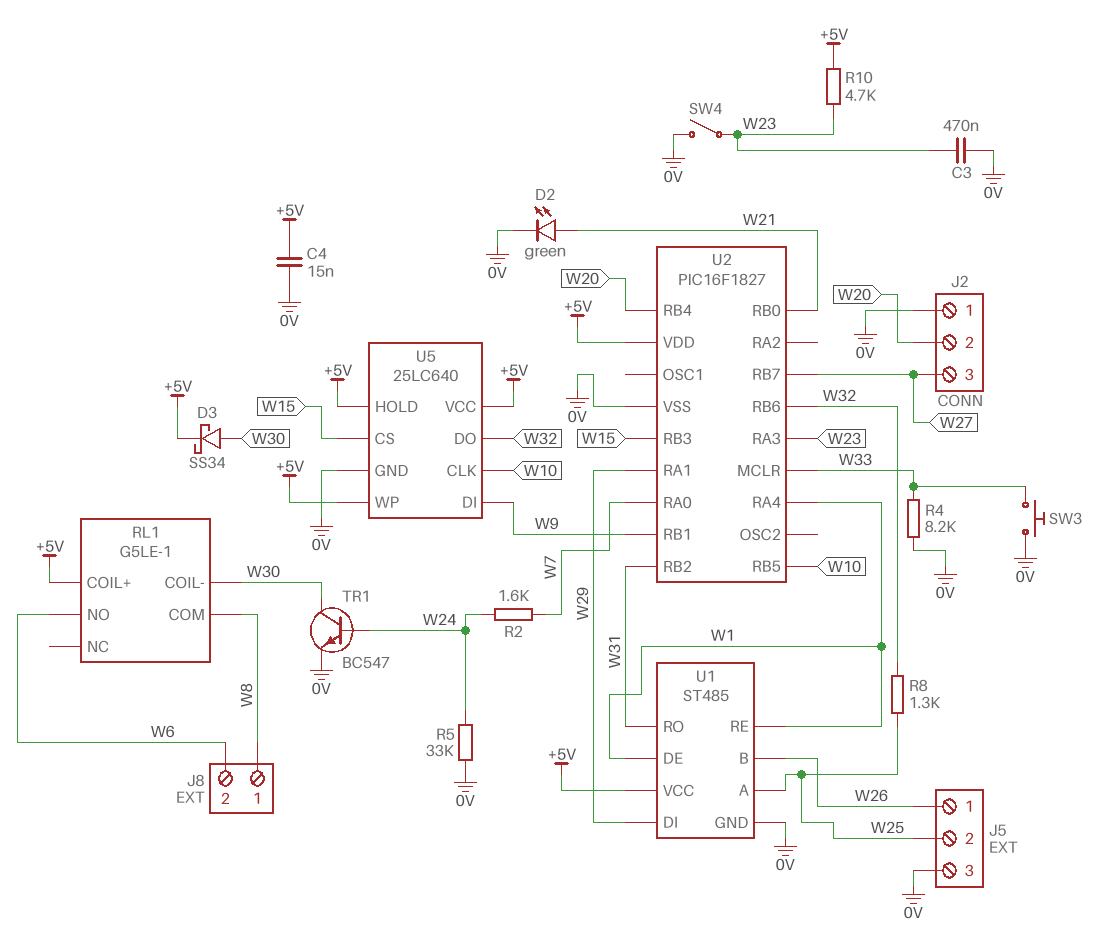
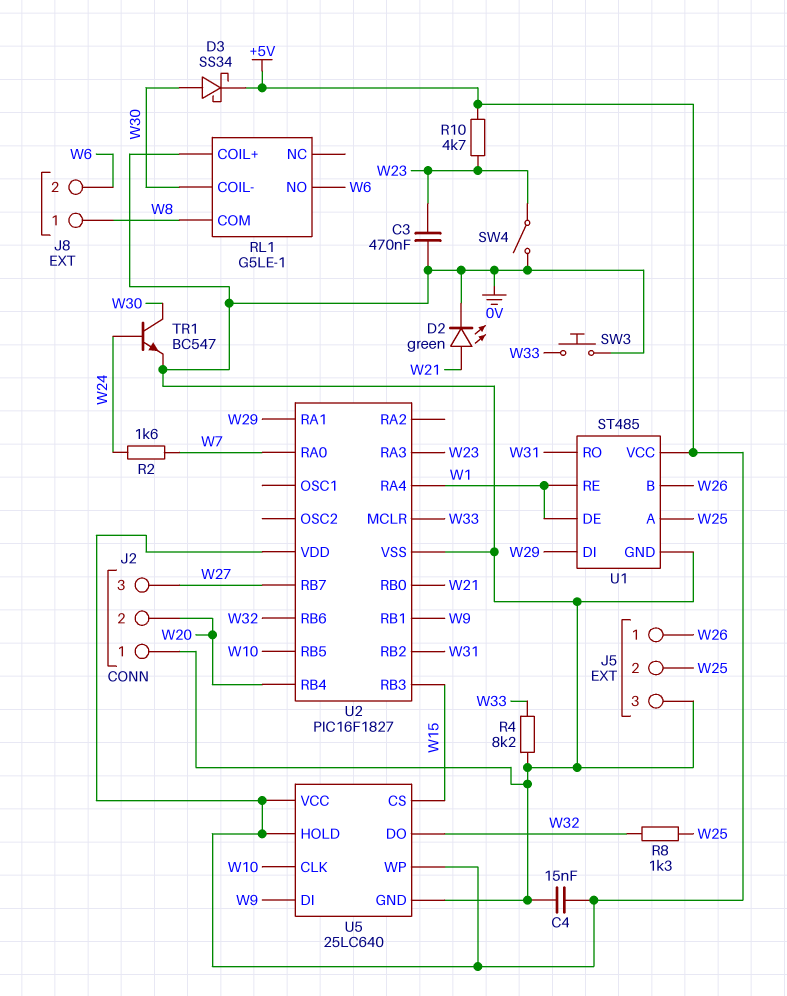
R5: 33k (0V, W24) -> none
RL1 pin COIL+: +5V -> 0V

